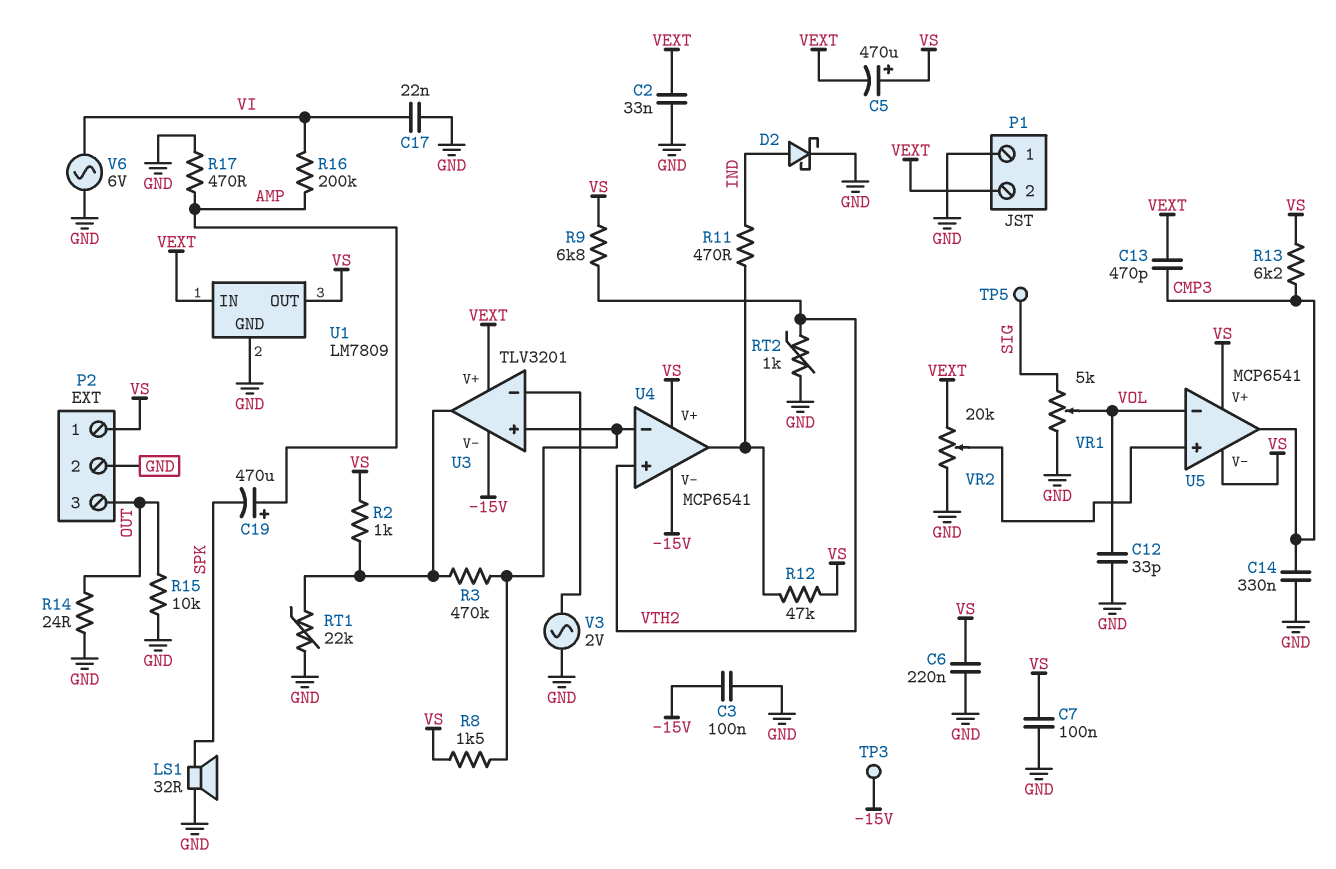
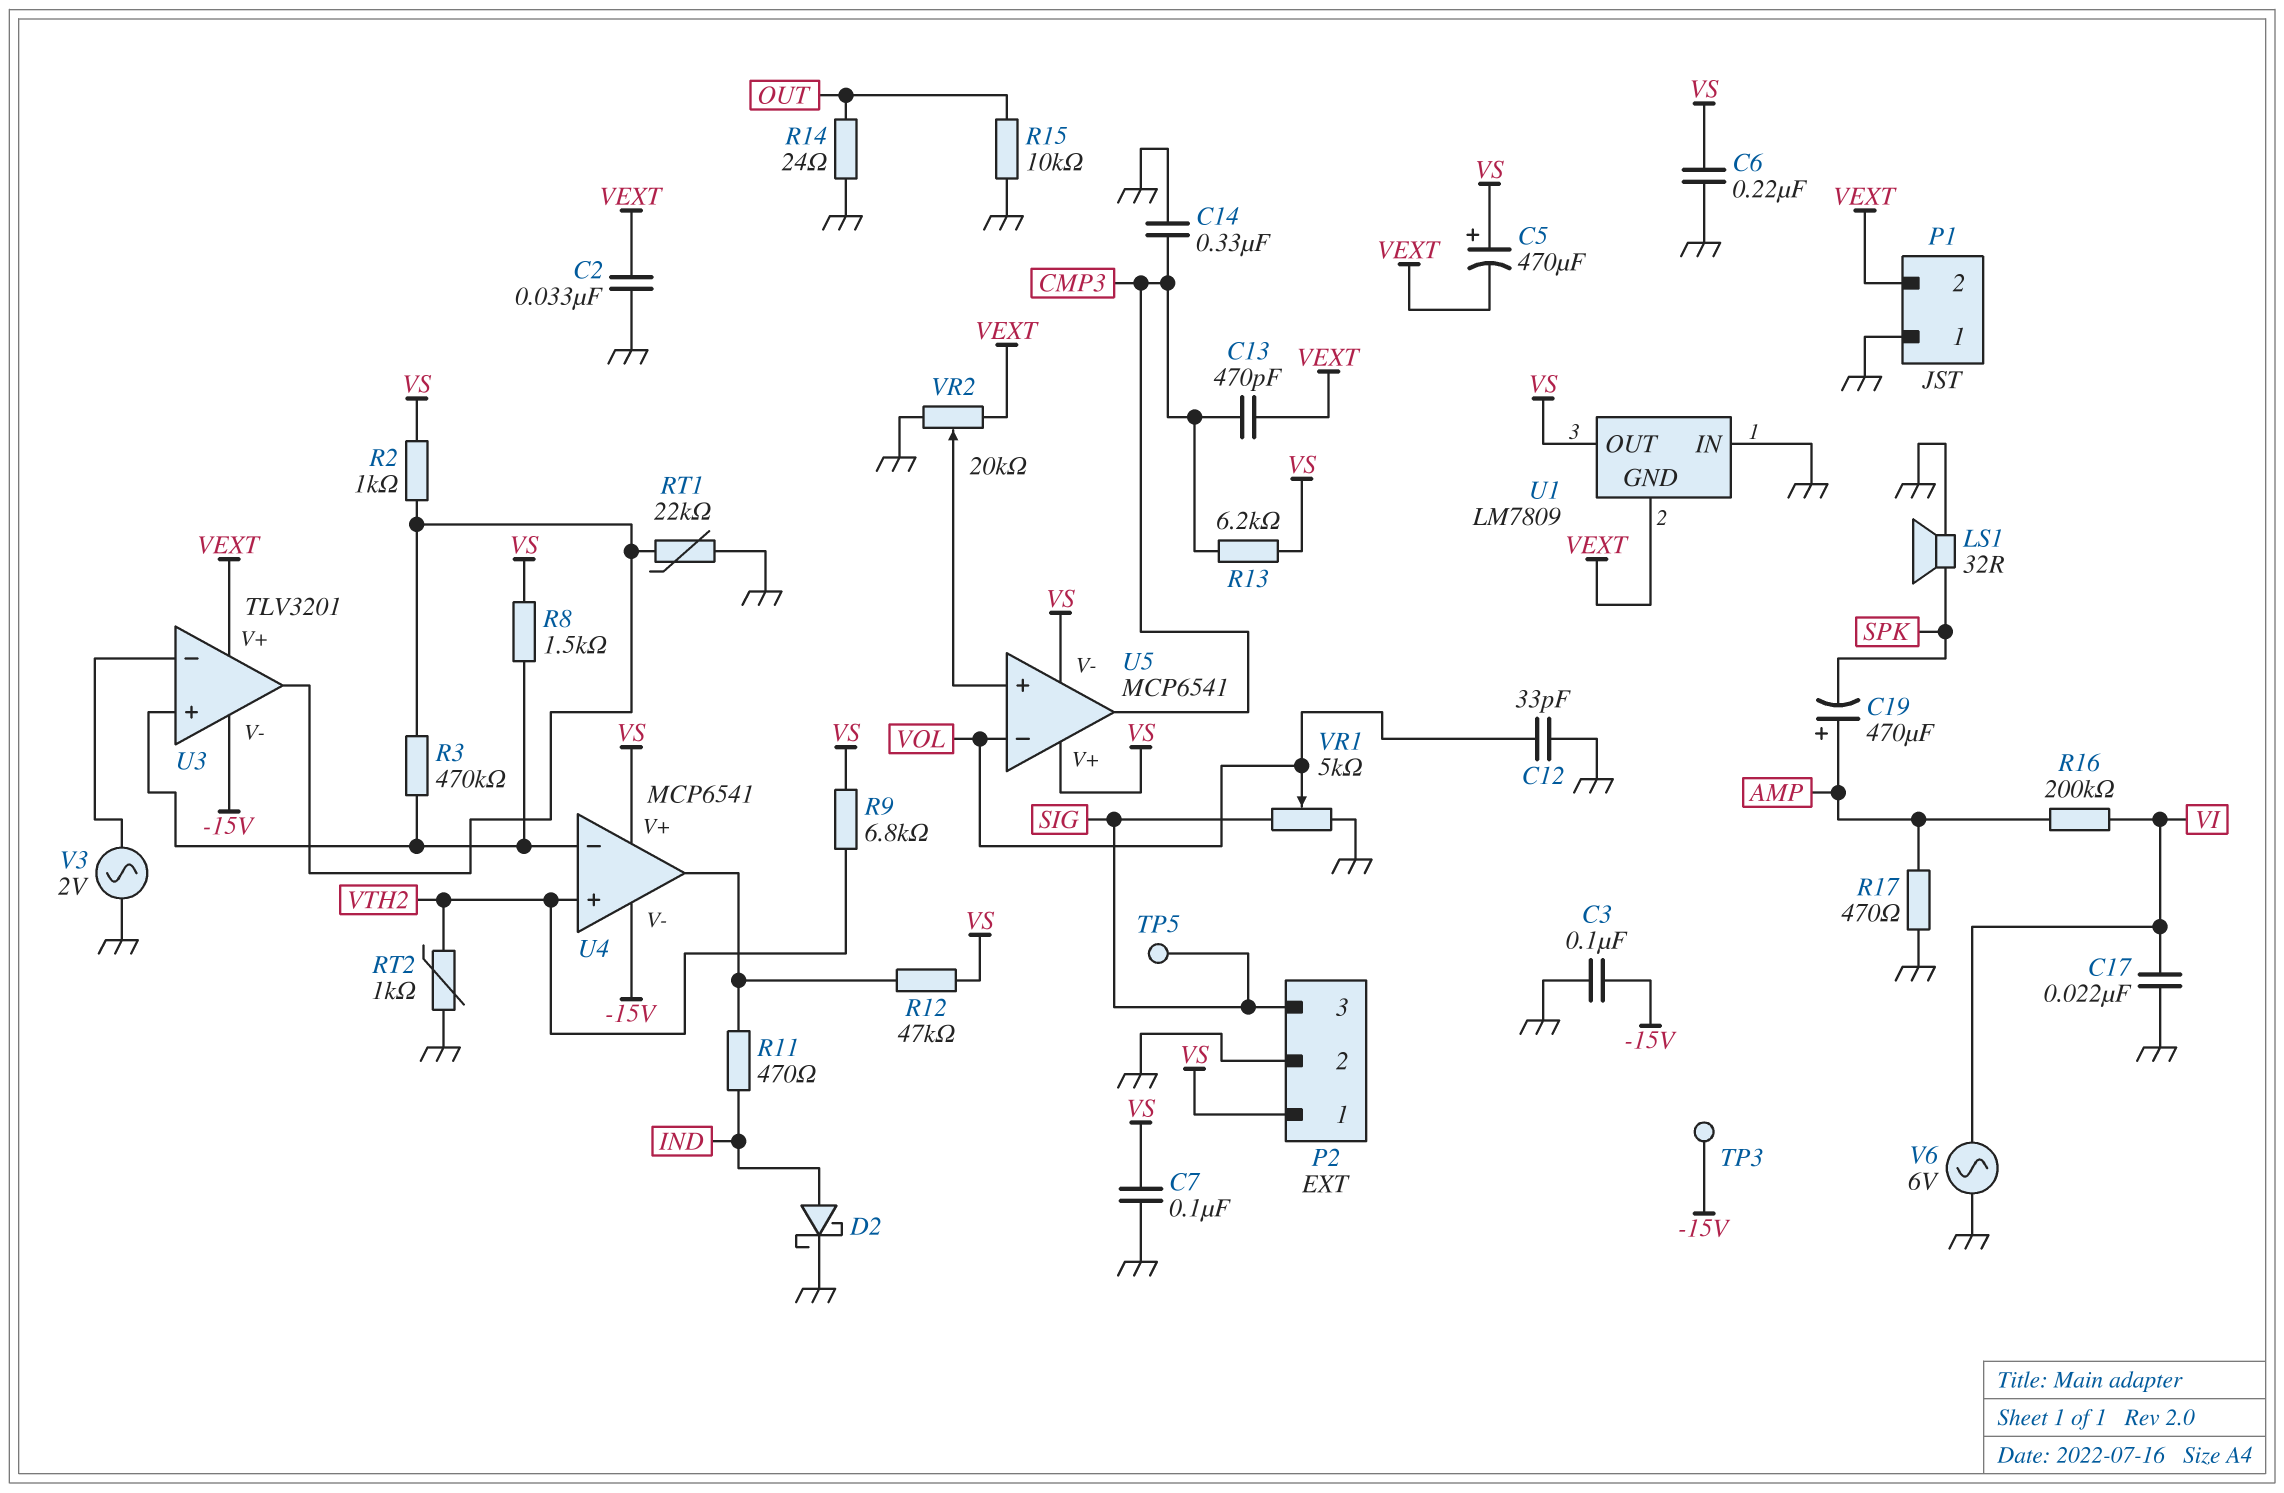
P2 pin 3: OUT -> SIG
U1 pin GND: GND -> VEXT
U1 pin IN: VEXT -> GND

